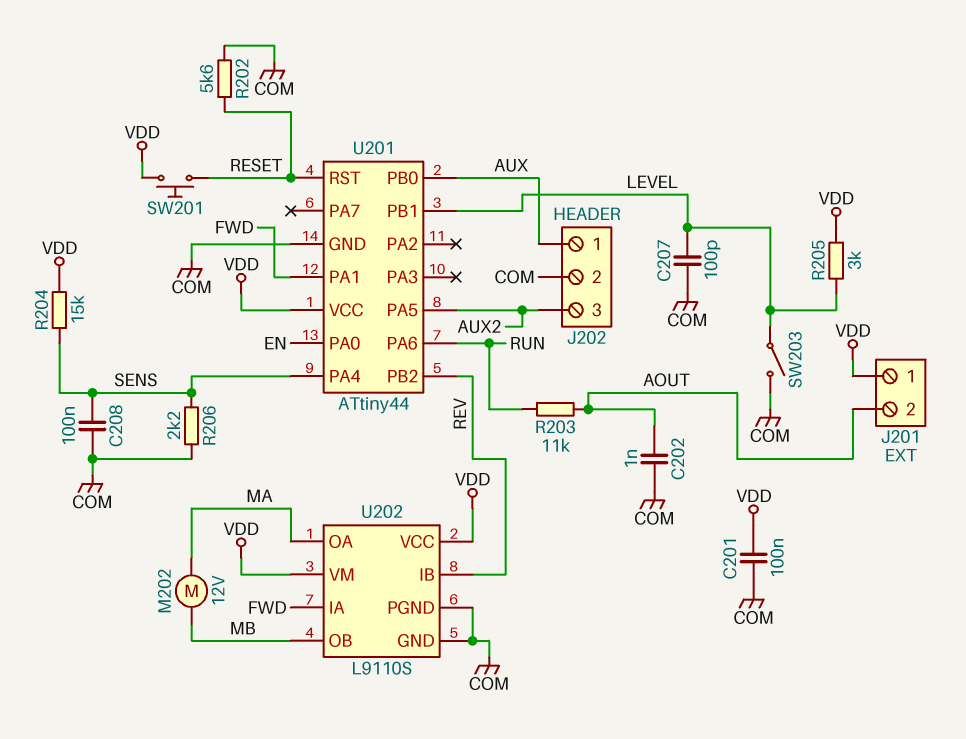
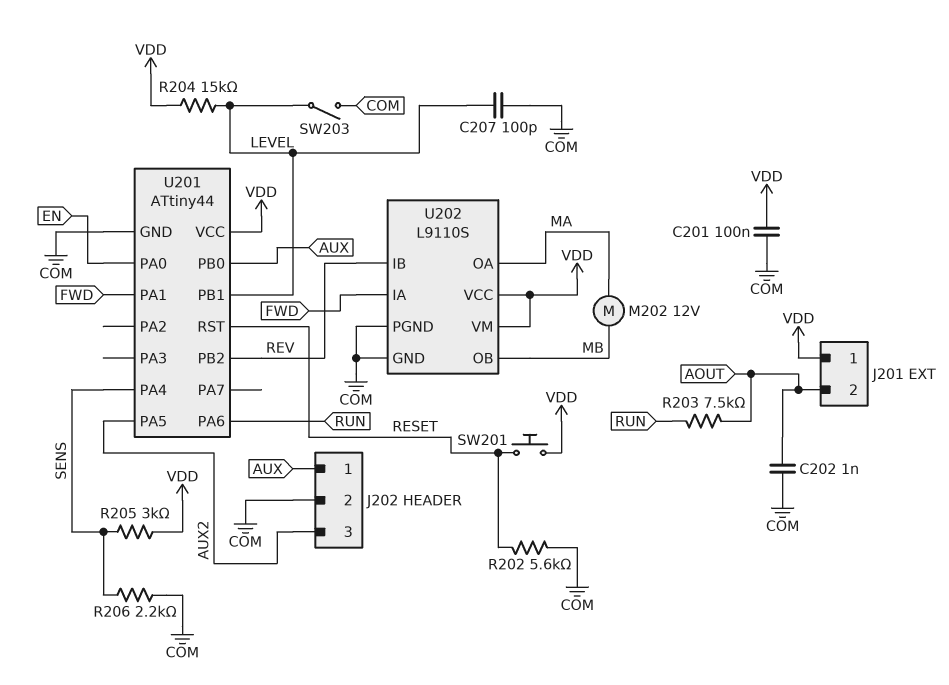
C208: 100nF (COM, SENS) -> none
R203: 11k (AOUT, RUN) -> 7.5k (AOUT, RUN)
R204: 15k (SENS, VDD) -> 15k (LEVEL, VDD)
R205: 3k (LEVEL, VDD) -> 3k (SENS, VDD)

